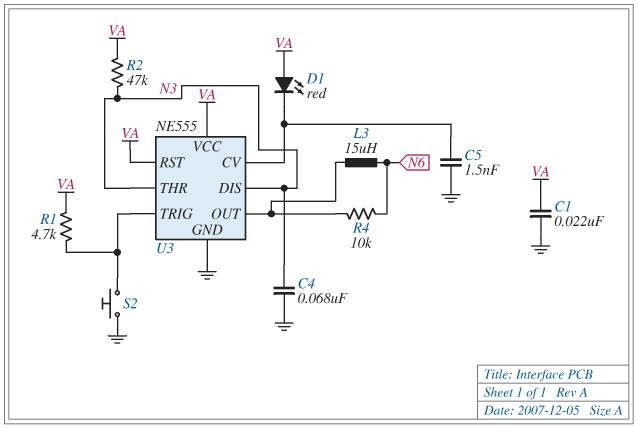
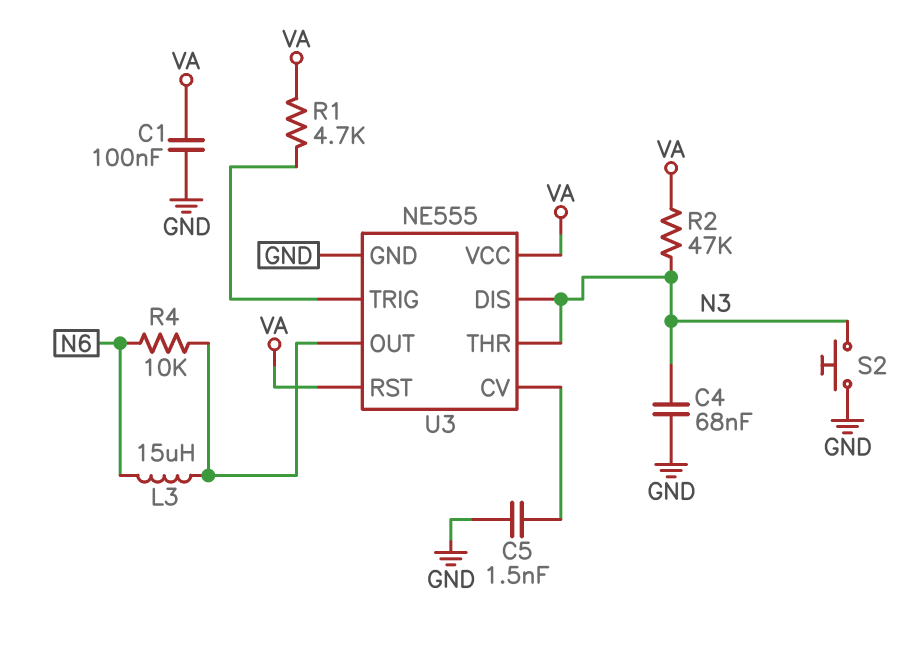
C1: 22nF (GND, VA) -> 100nF (GND, VA)
D1: LED red (A VA, K U3/CV) -> none
S2: button (GND, U3/TRIG) -> button (GND, N3)

